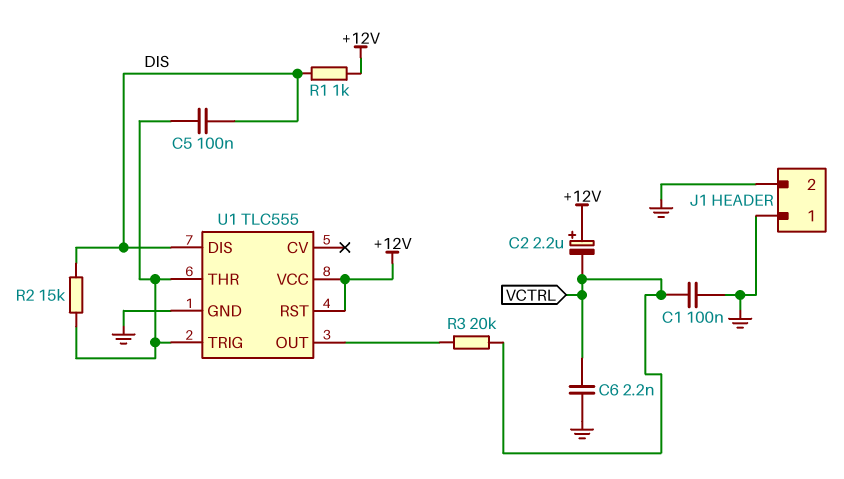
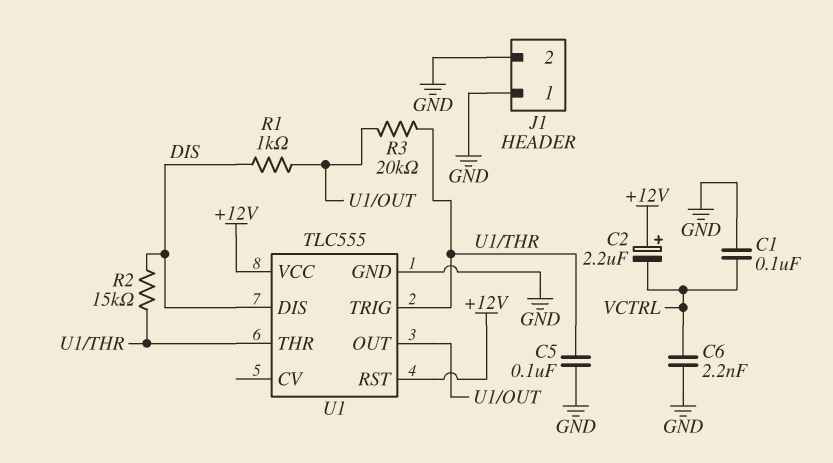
C5: 100nF (DIS, U1/THR) -> 100nF (GND, U1/THR)
R1: 1k (+12V, DIS) -> 1k (DIS, U1/OUT)
R3: 20k (U1/OUT, VCTRL) -> 20k (U1/OUT, U1/THR)

